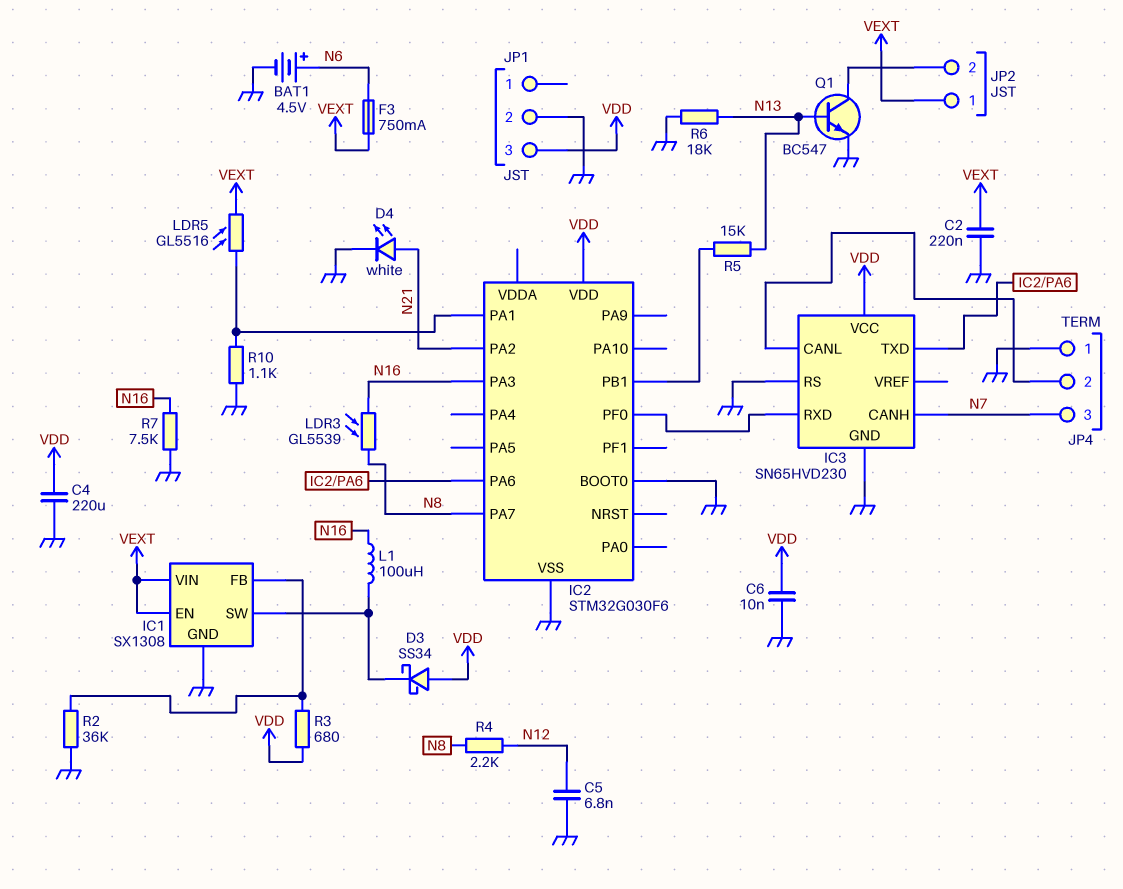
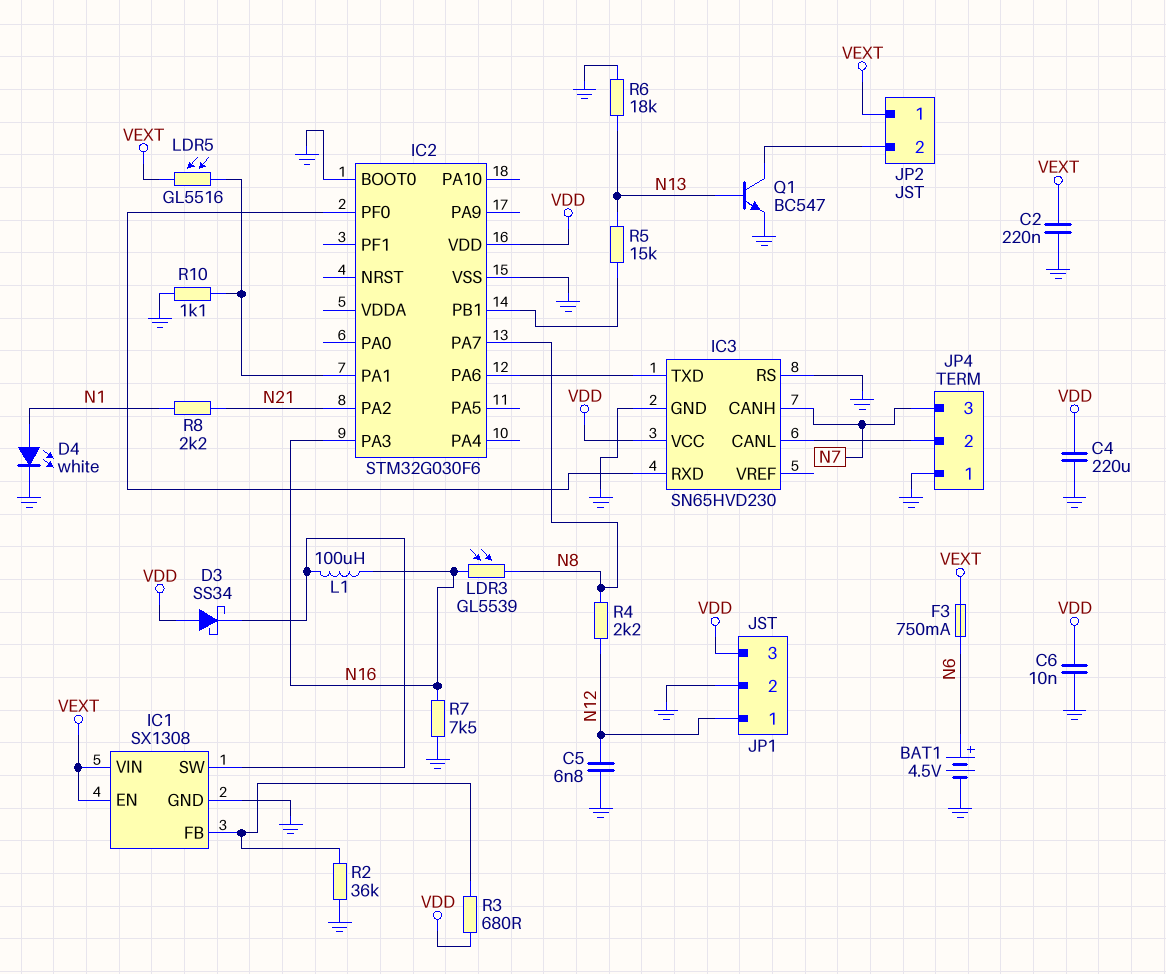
D4: LED white (A N21, K GND) -> LED white (A N1, K GND)
JP1 pin 1: none -> N12
R8: none -> 2.2k (N1, N21)

